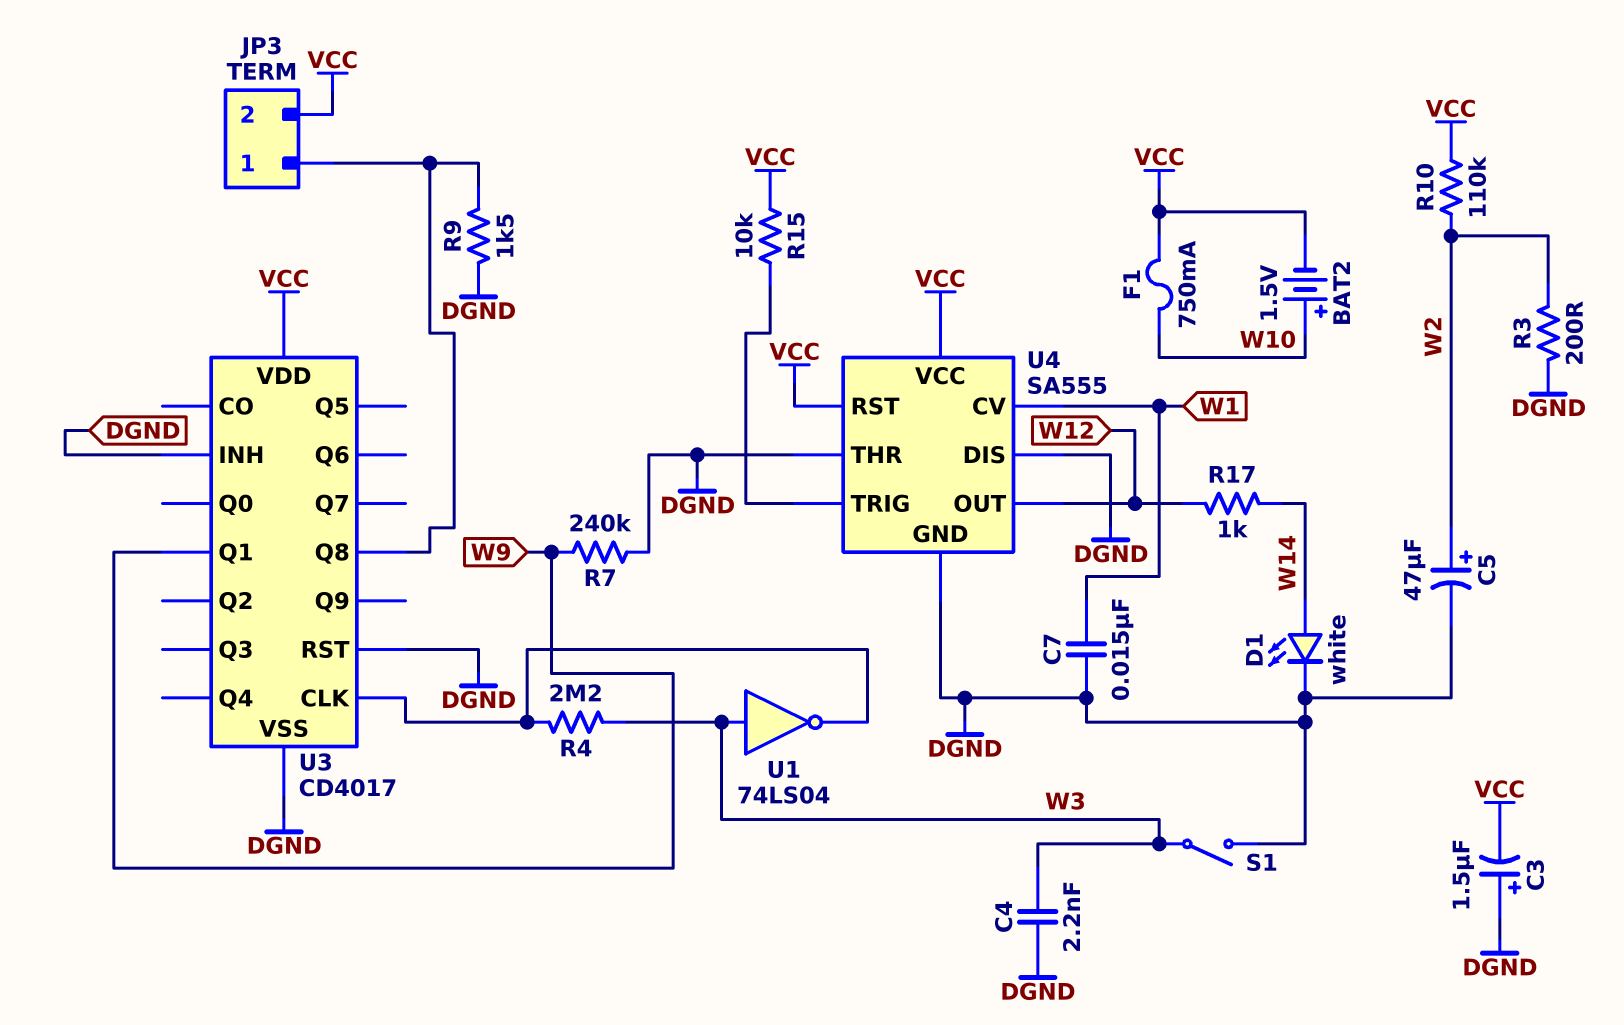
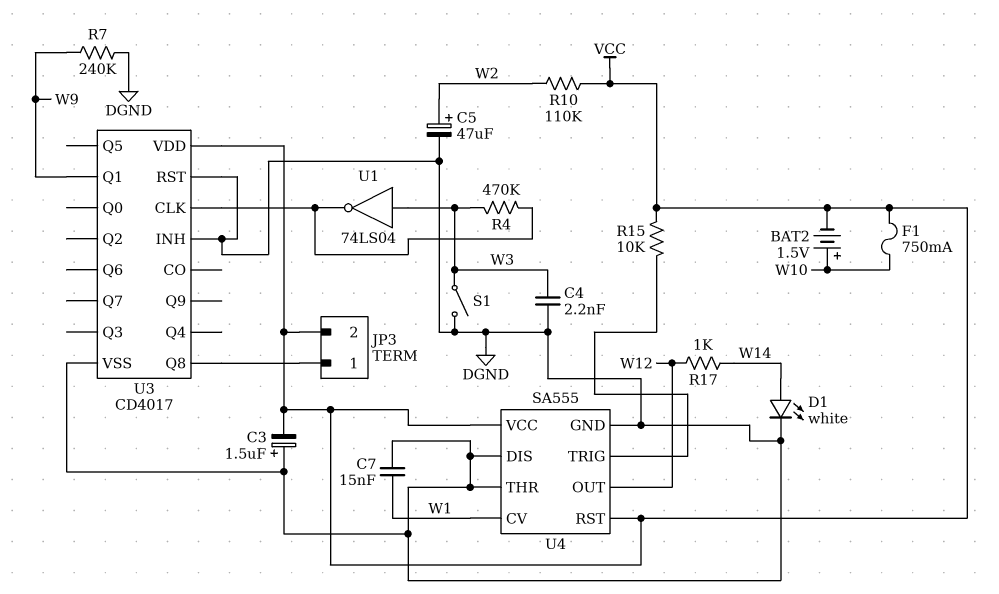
R3: 200 (DGND, W2) -> none
R4: 2.2M (U3/CLK, W3) -> 470k (U3/CLK, W3)
R9: 1.5k (DGND, JP3/1) -> none

